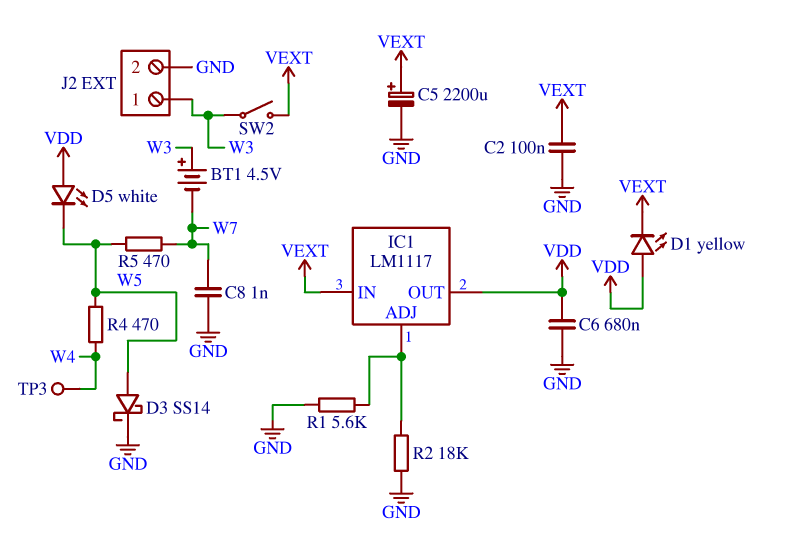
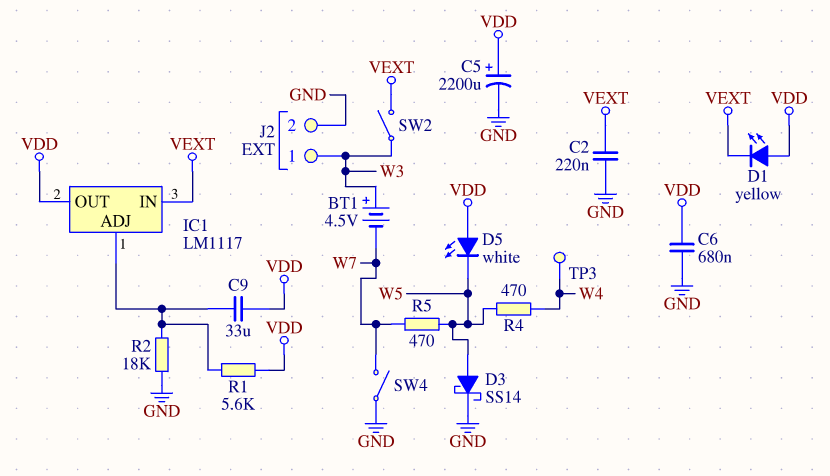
C2: 100nF (GND, VEXT) -> 220nF (GND, VEXT)
C5: 2200uF (plus VEXT, minus GND) -> 2200uF (plus VDD, minus GND)
C8: 1nF (GND, W7) -> none
C9: none -> 33uF (IC1/ADJ, VDD)
R1: 5.6k (GND, IC1/ADJ) -> 5.6k (IC1/ADJ, VDD)
SW4: none -> switch (GND, W7)

